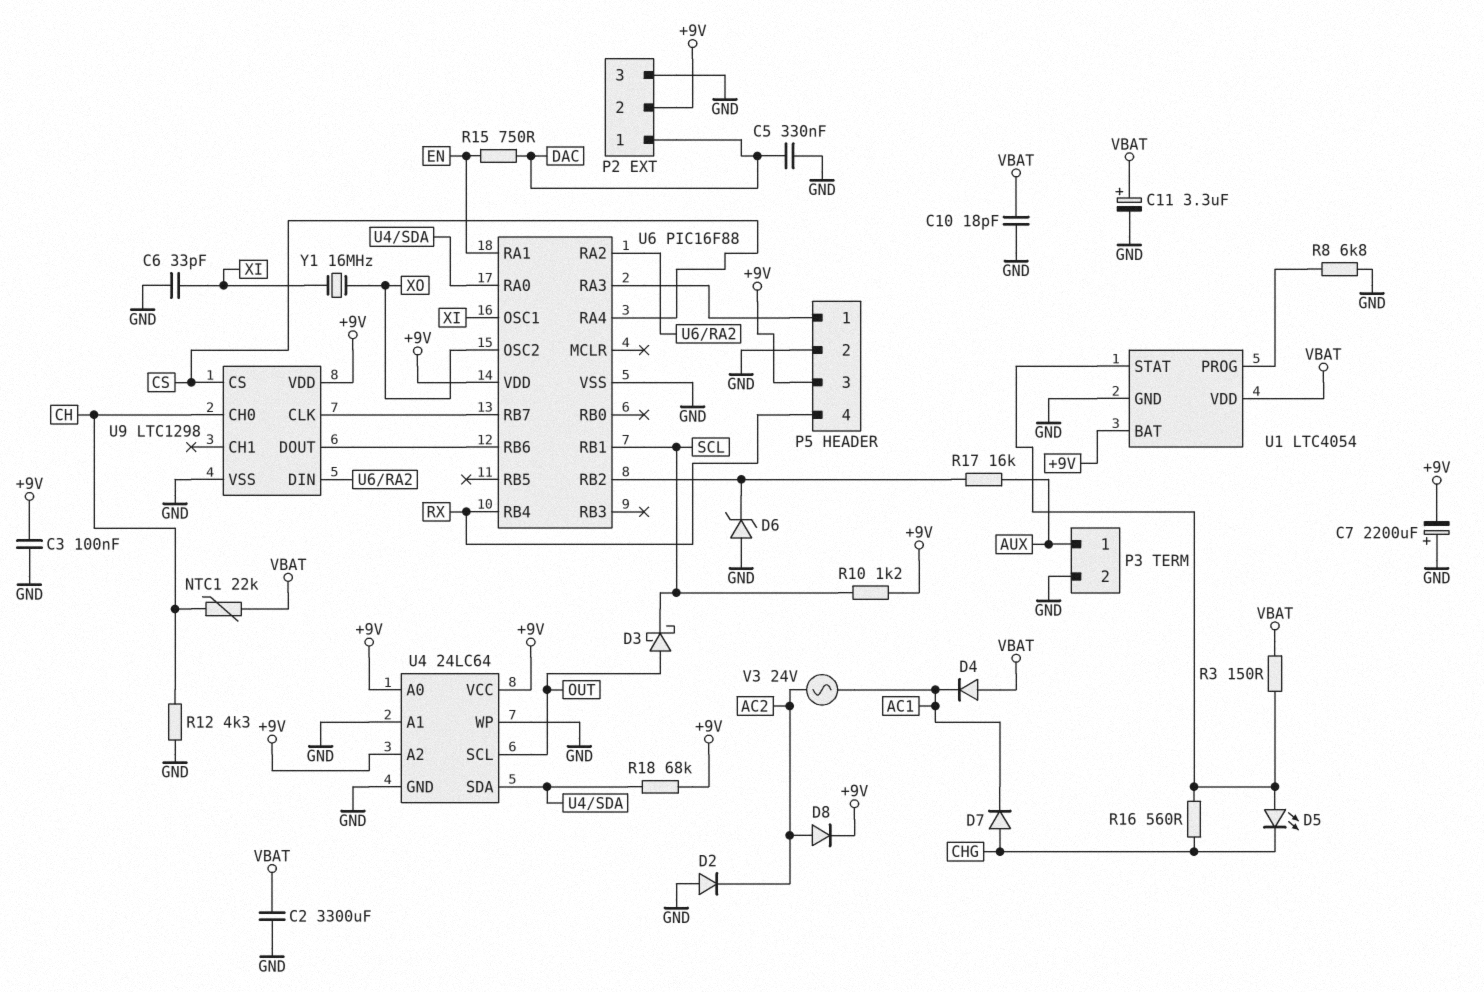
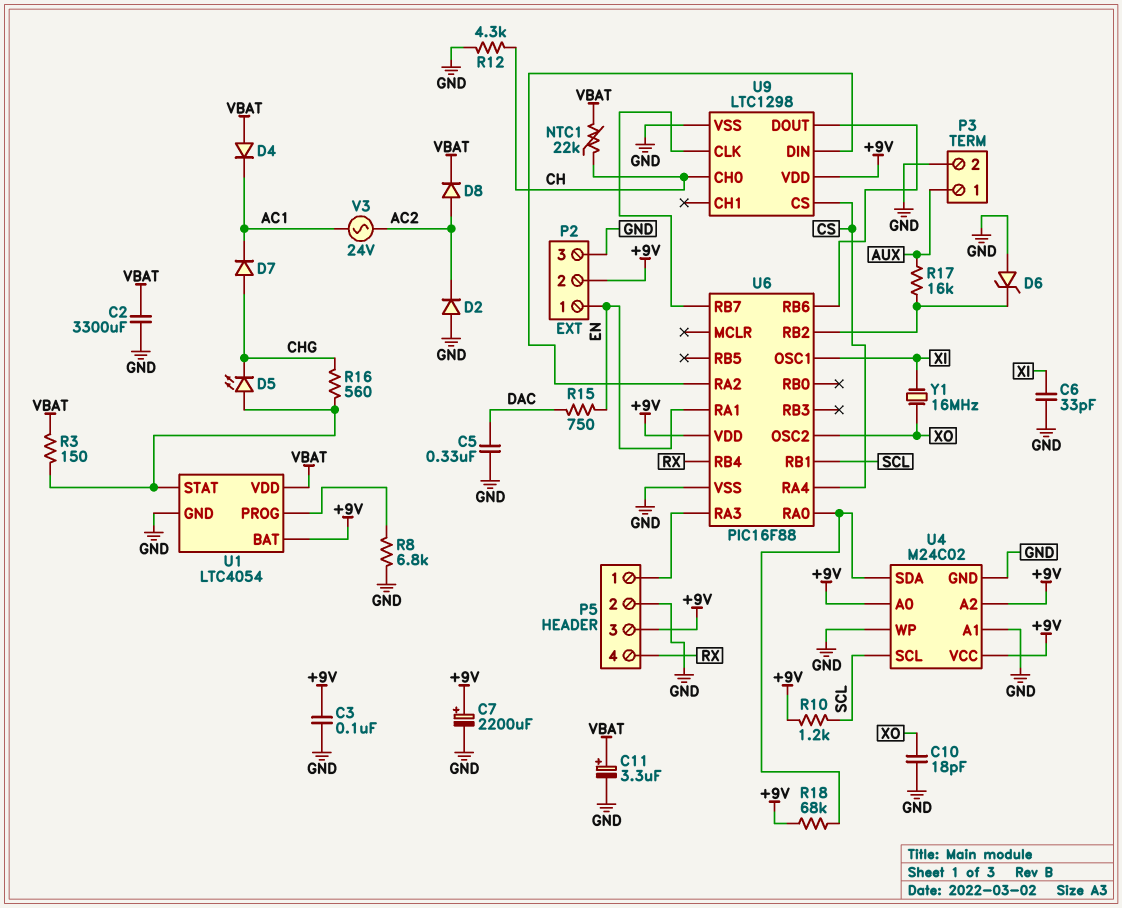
C7: 2200uF (plus GND, minus +9V) -> 2200uF (plus +9V, minus GND)
C10: 18pF (GND, VBAT) -> 18pF (GND, XO)
D3: schottky (A OUT, K SCL) -> none
D8: diode (A AC2, K +9V) -> diode (A AC2, K VBAT)
P2 pin 1: DAC -> EN
U4: 24LC64 -> M24C02
U4 pin SCL: OUT -> SCL

